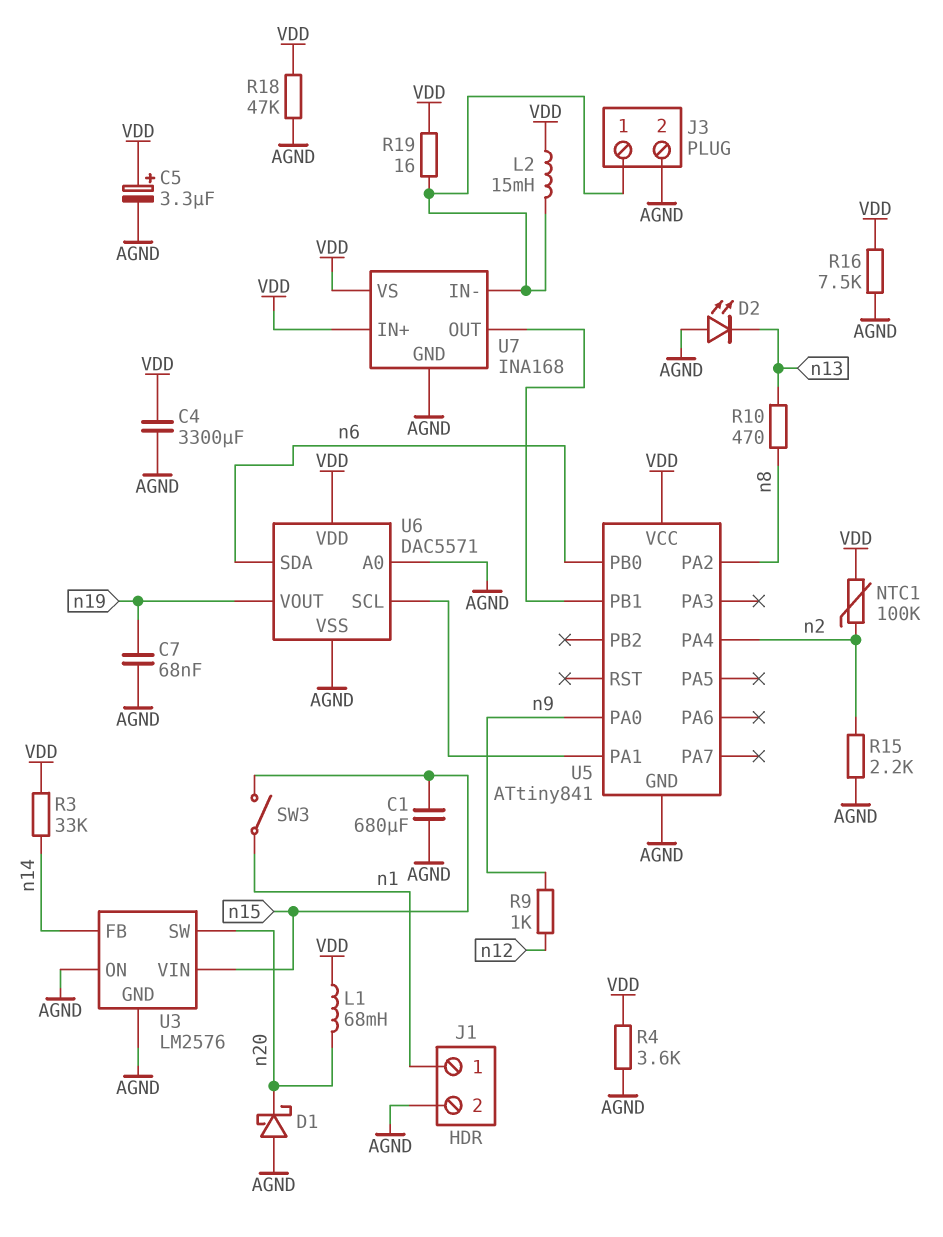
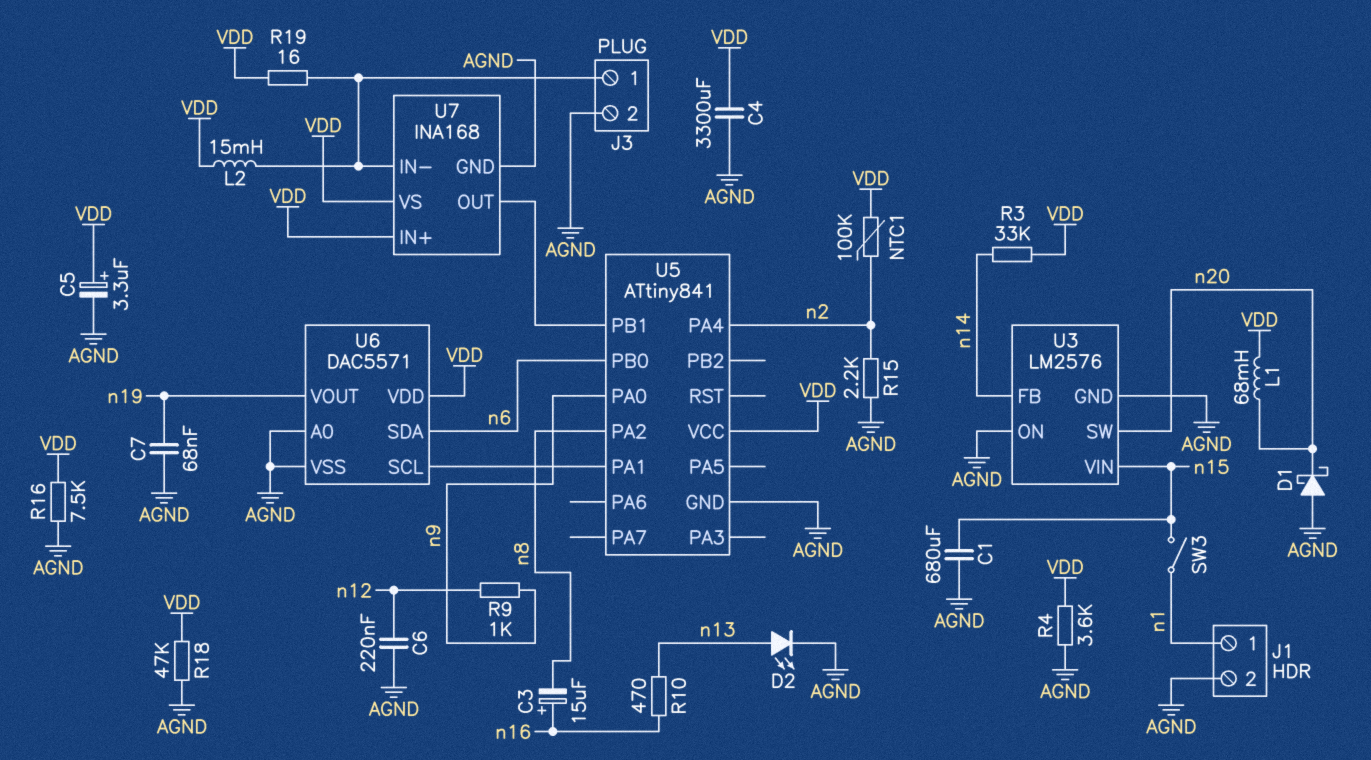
C3: none -> 15uF (plus n16, minus n8)
C6: none -> 220nF (AGND, n12)
D2: LED (A AGND, K n13) -> LED (A n13, K AGND)
R10: 470 (n8, n13) -> 470 (n13, n16)

